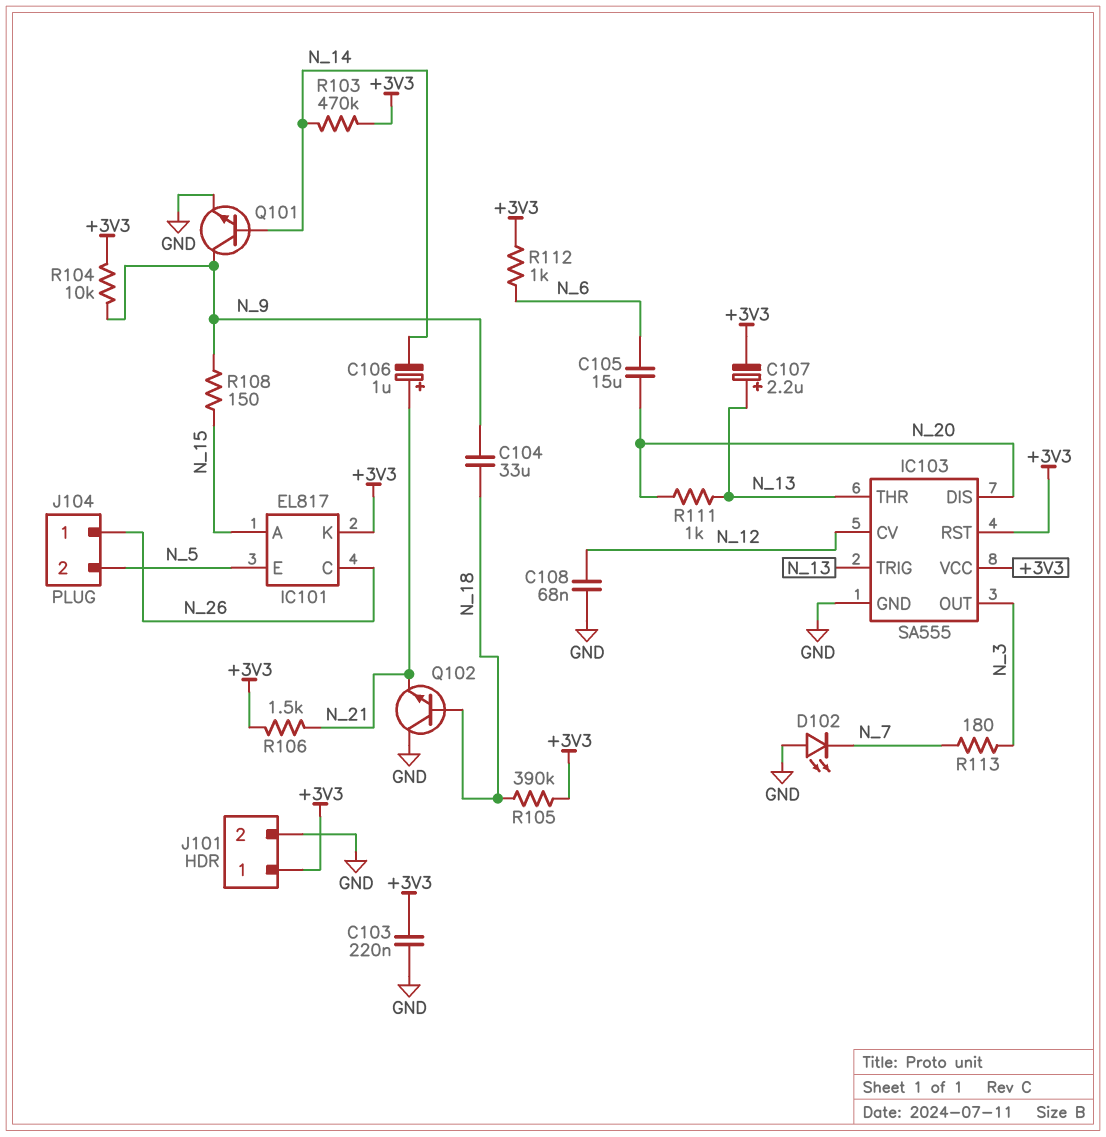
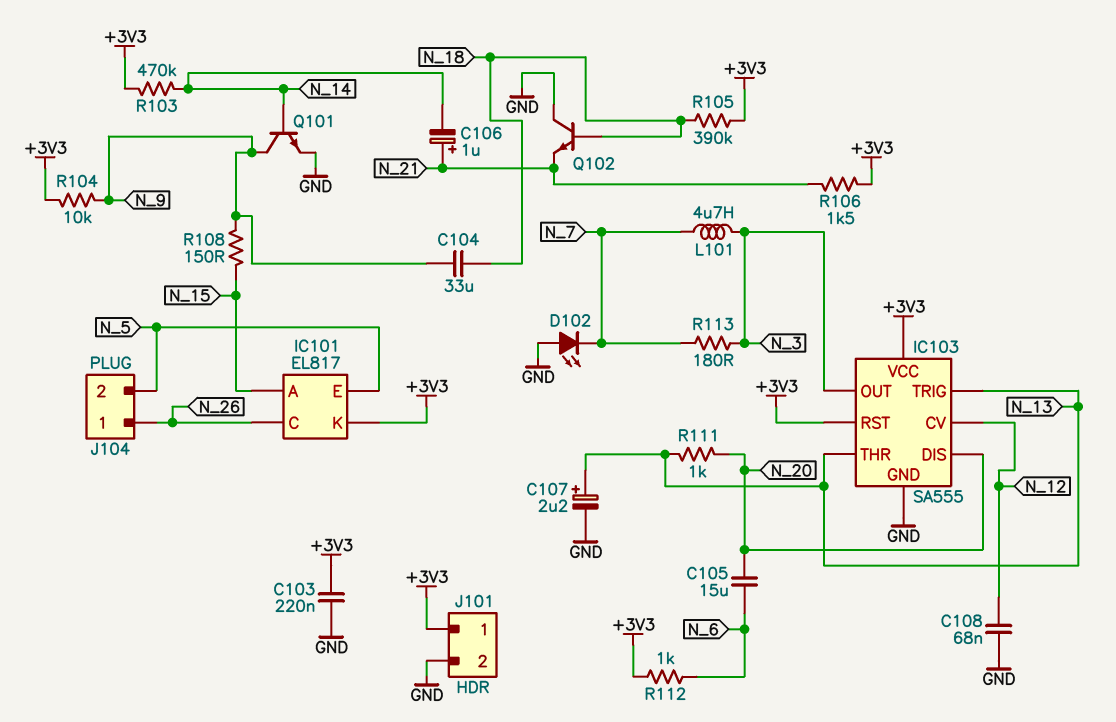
C107: 2.2uF (plus N_13, minus +3V3) -> 2.2uF (plus N_13, minus GND)
L101: none -> 4.7uH (N_3, N_7)

